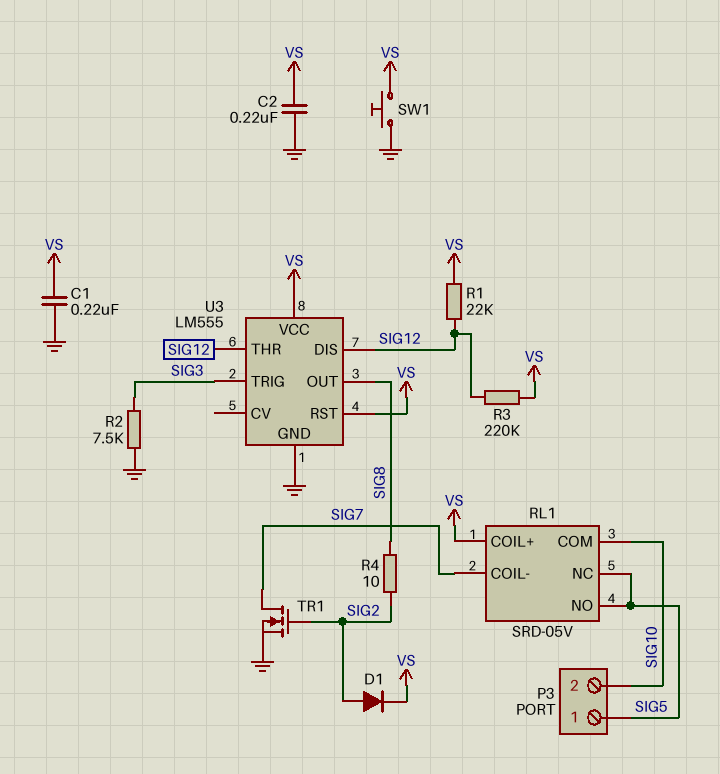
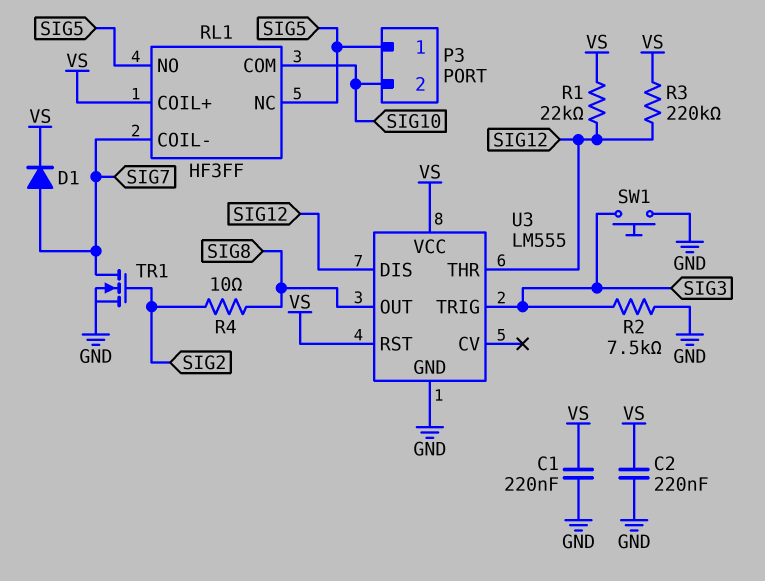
D1: diode (A SIG2, K VS) -> diode (A SIG7, K VS)
RL1: SRD-05V -> HF3FF
SW1: button (GND, VS) -> button (GND, SIG3)

